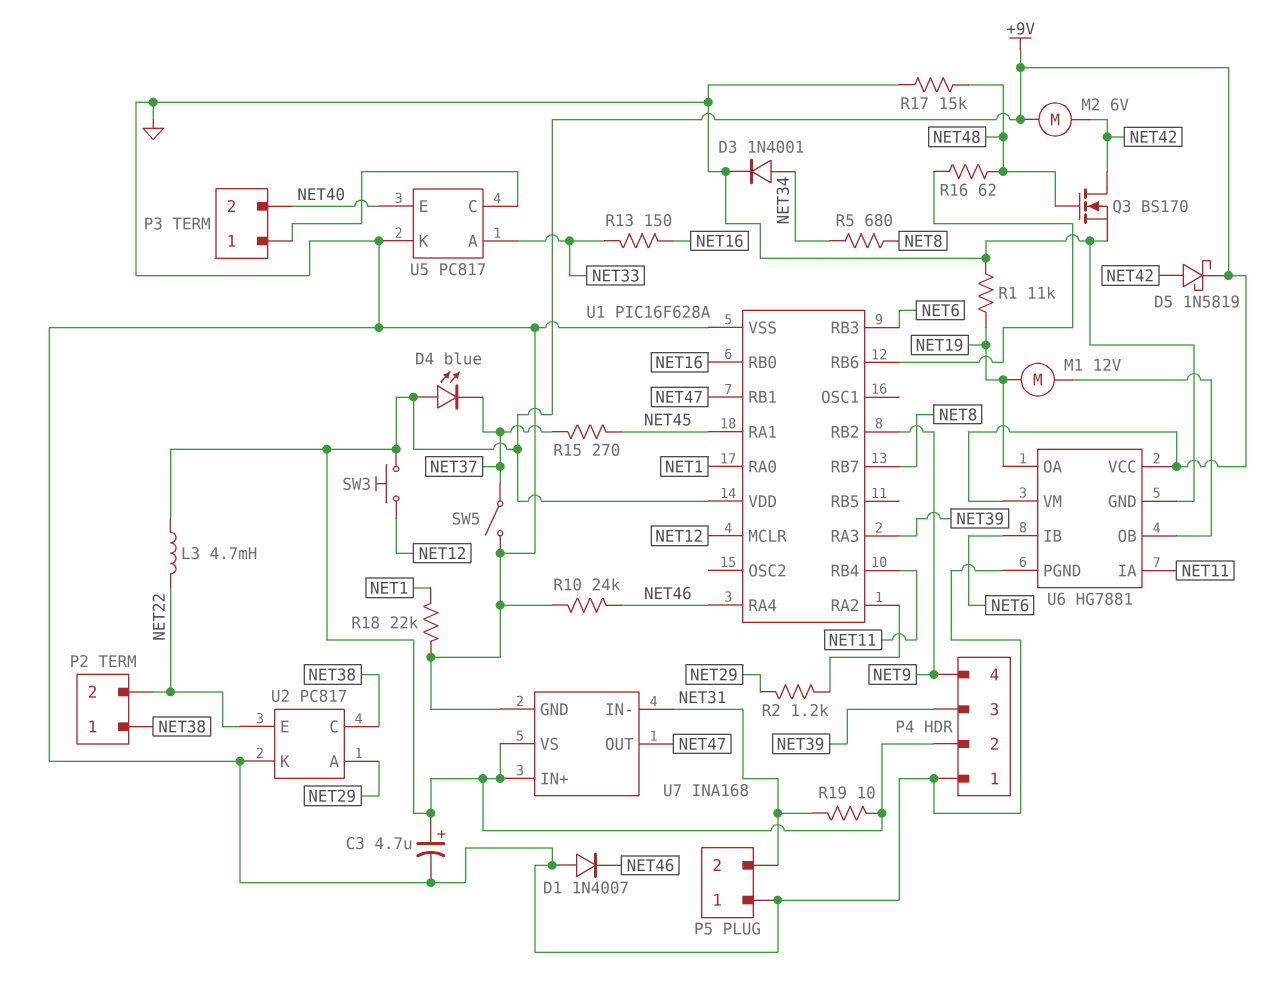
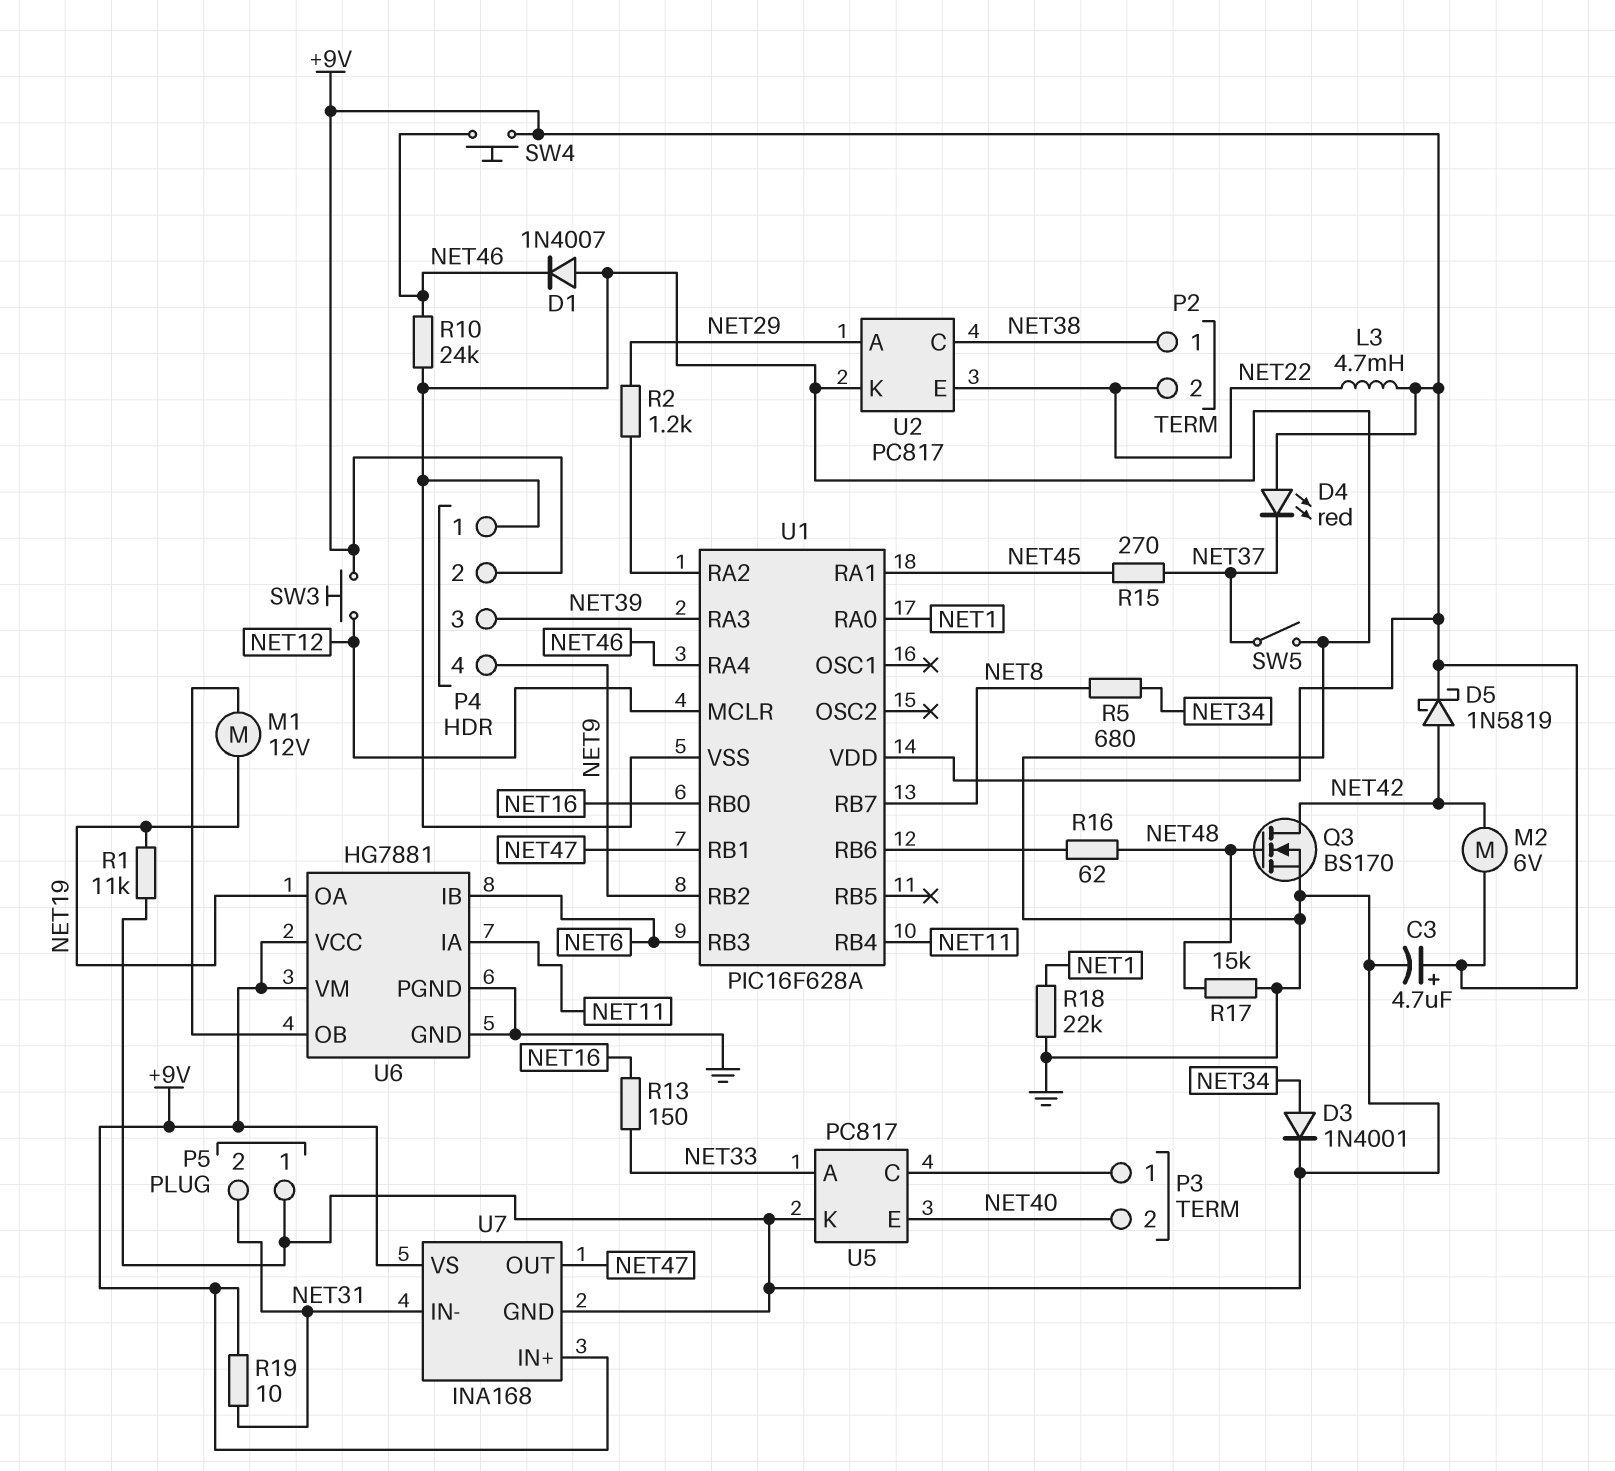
D4: LED blue (A +9V, K NET37) -> LED red (A +9V, K NET37)
SW4: none -> button (+9V, NET46)

